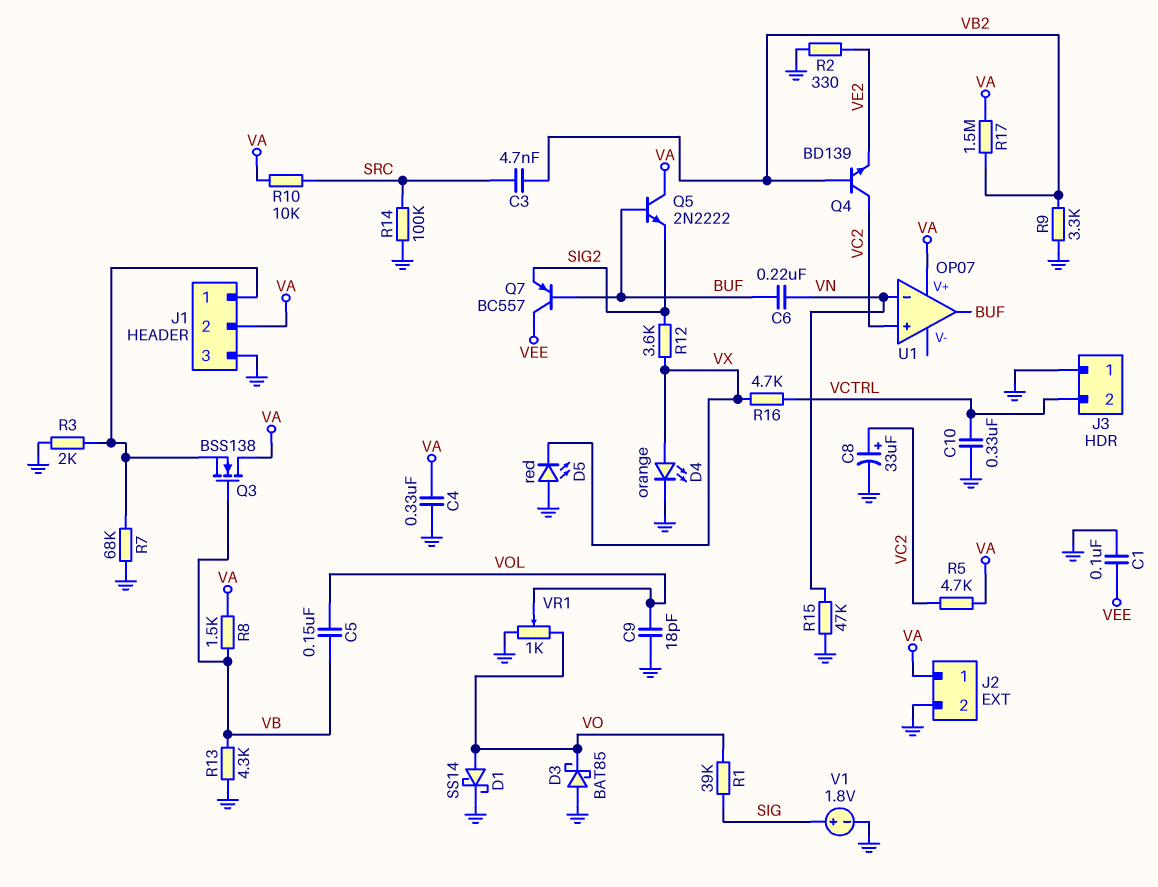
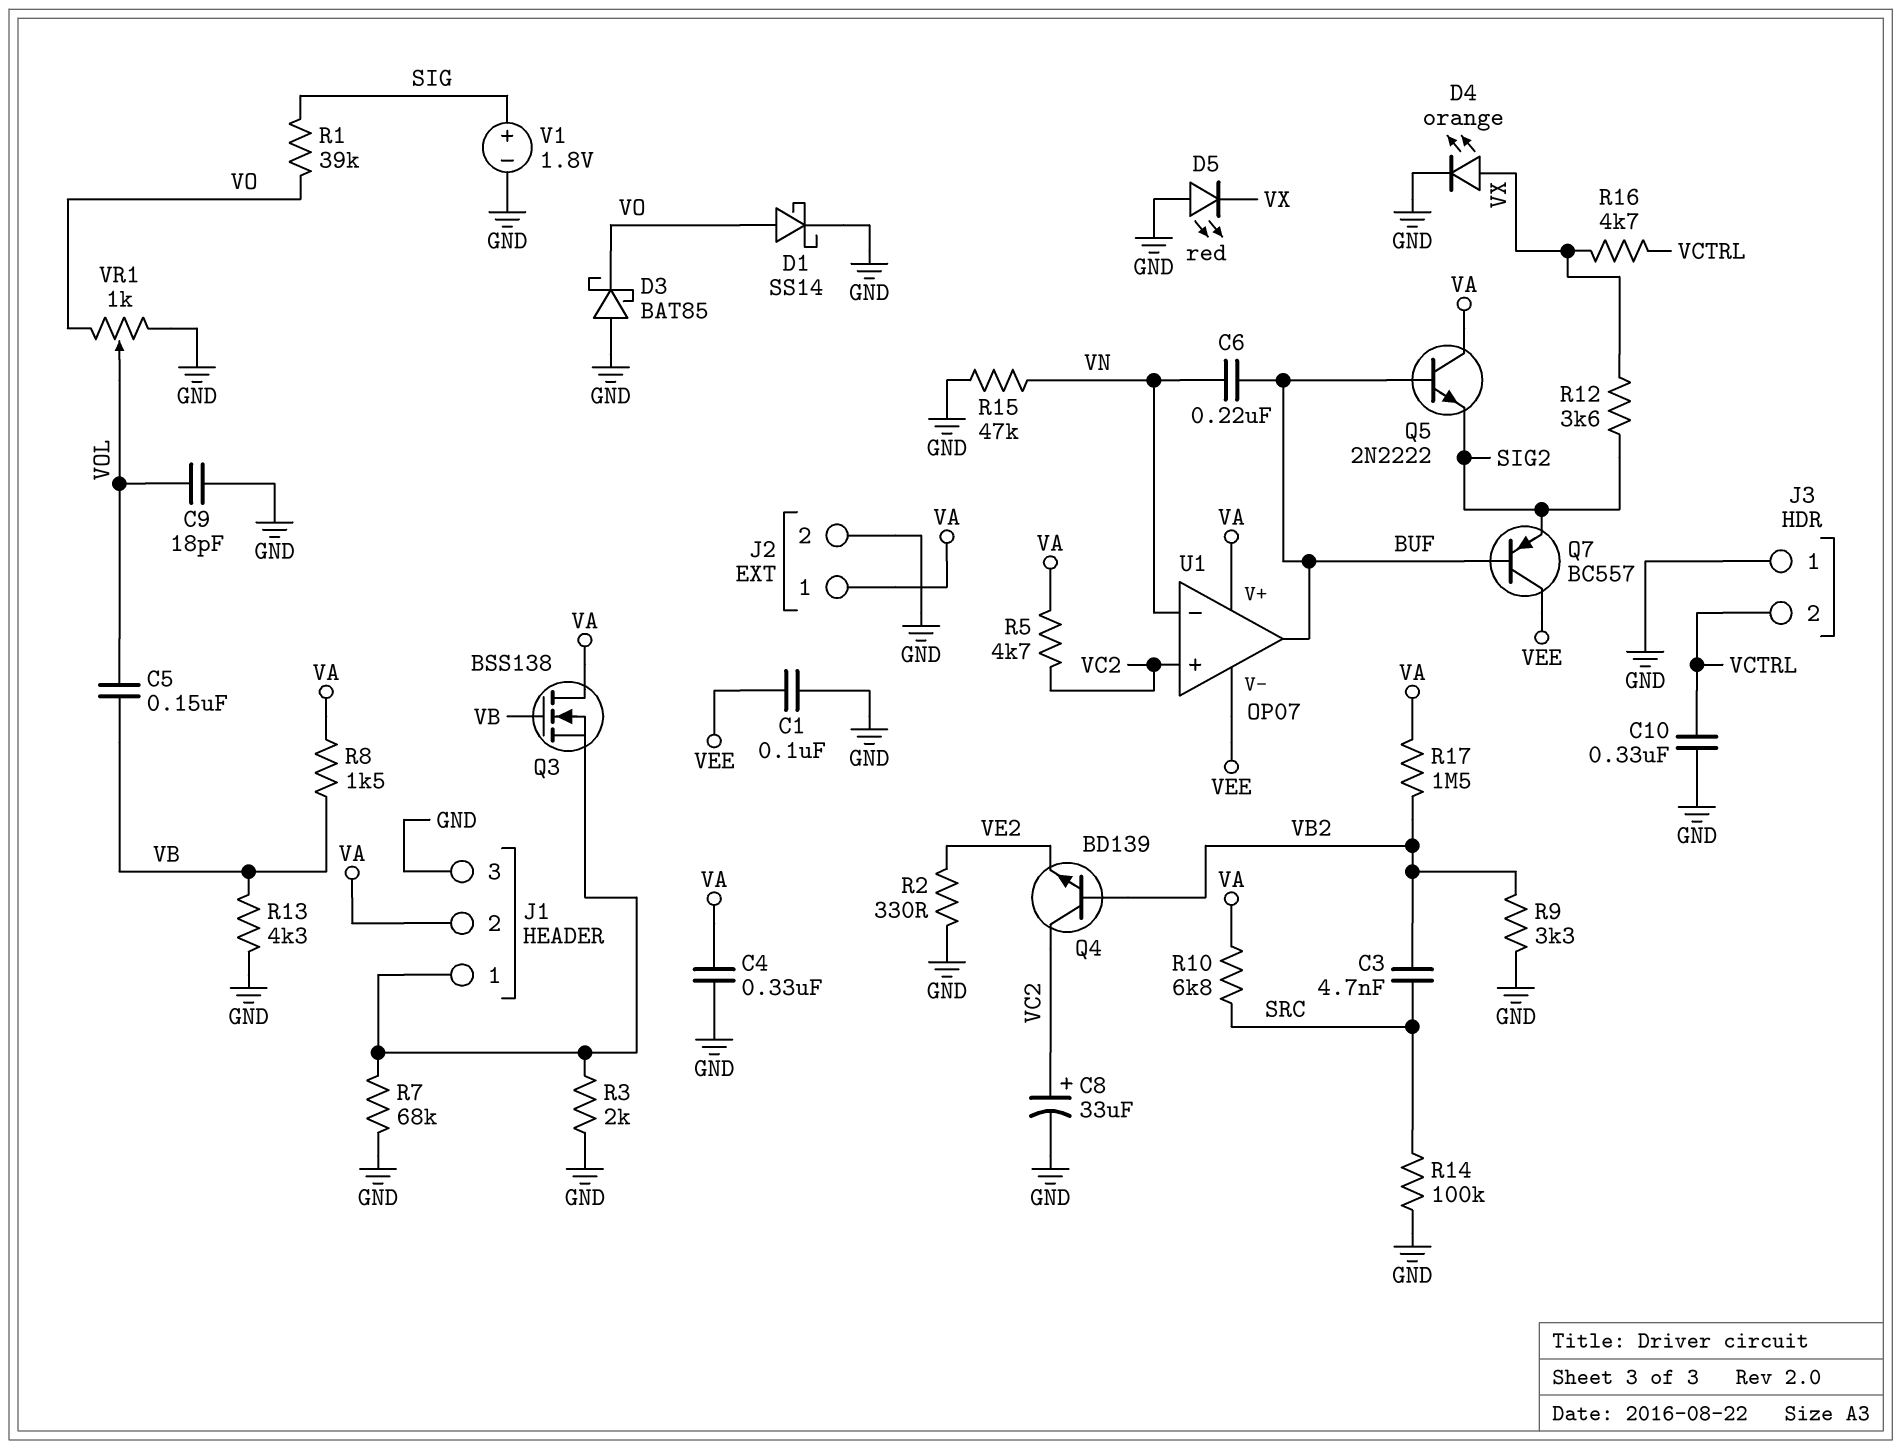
R10: 10k (SRC, VA) -> 6.8k (SRC, VA)
U1 pin V-: none -> VEE

